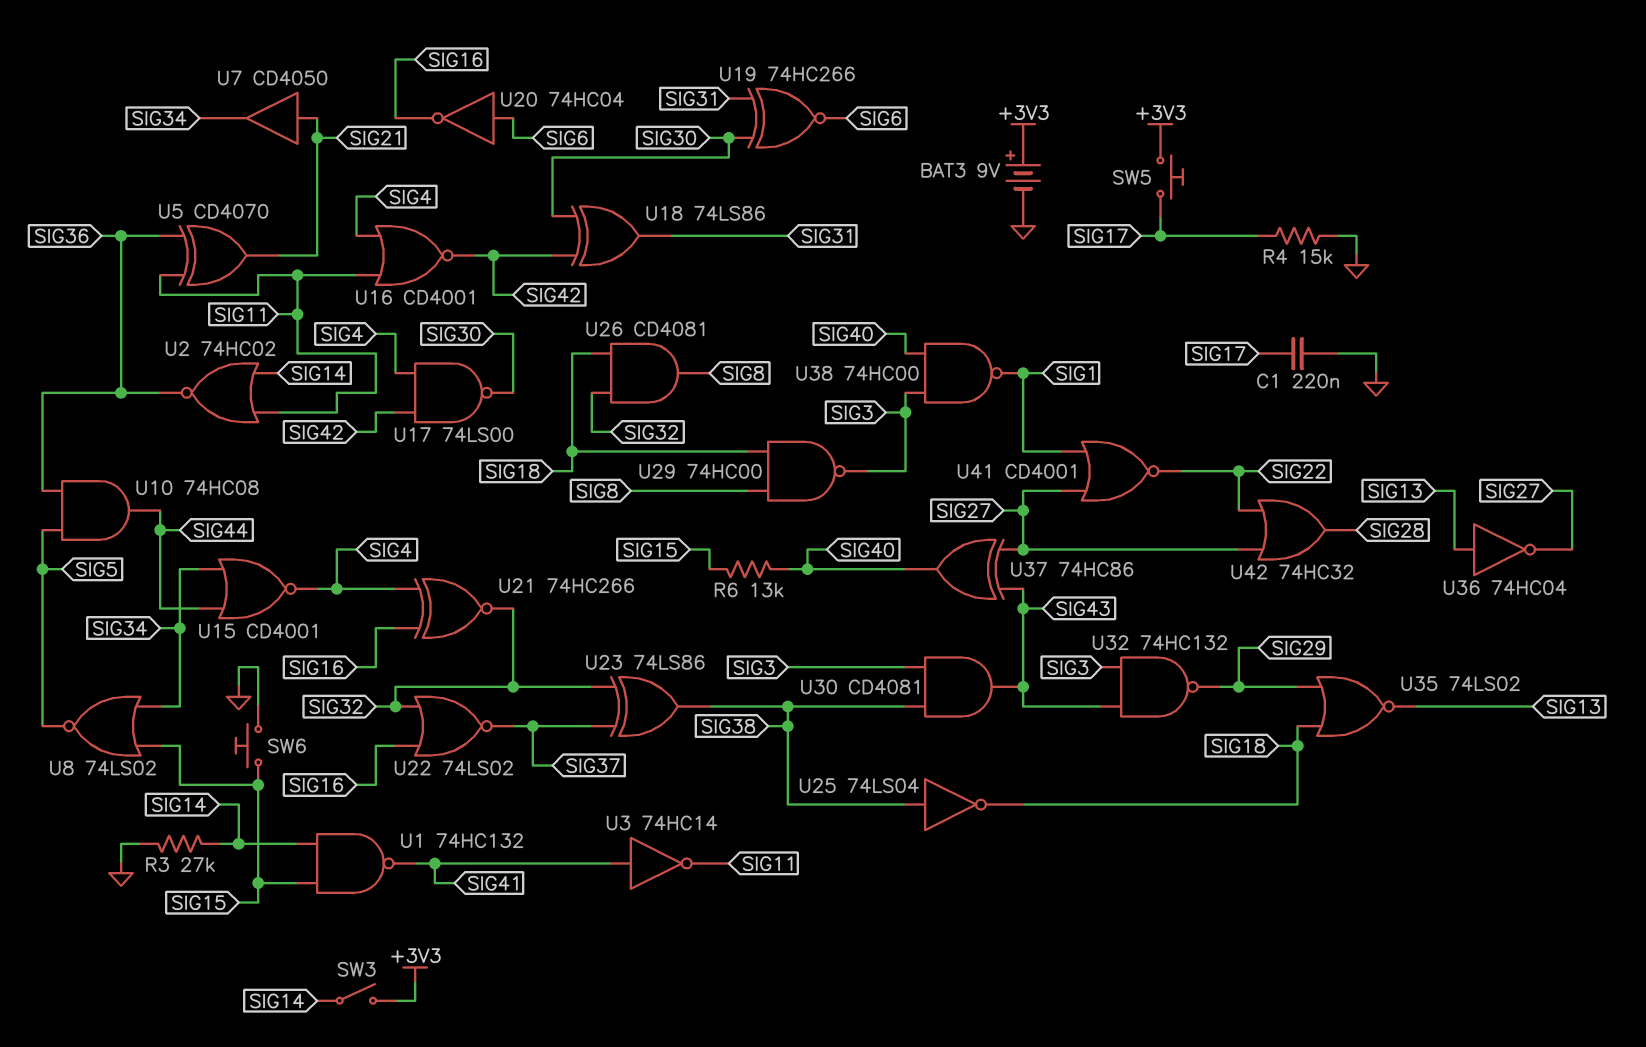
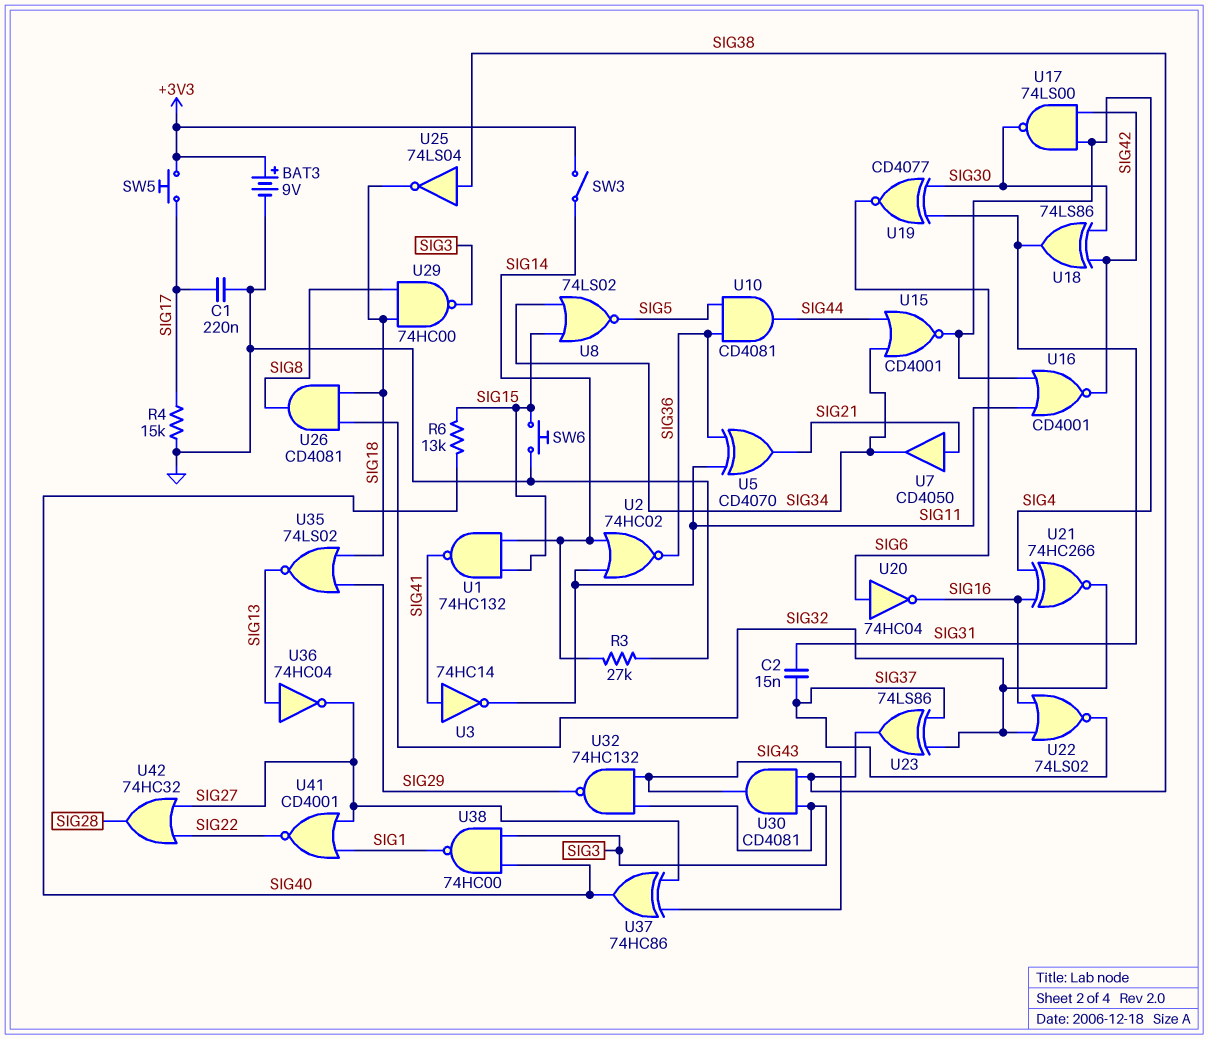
C2: none -> 15nF (SIG31, SIG37)
U10: AND 74HC08 (in SIG5, in SIG36, out SIG44) -> AND CD4081 (in SIG5, in SIG36, out SIG44)
U19: XNOR 74HC266 (in SIG30, in SIG31, out SIG6) -> XNOR CD4077 (in SIG30, in SIG31, out SIG6)

